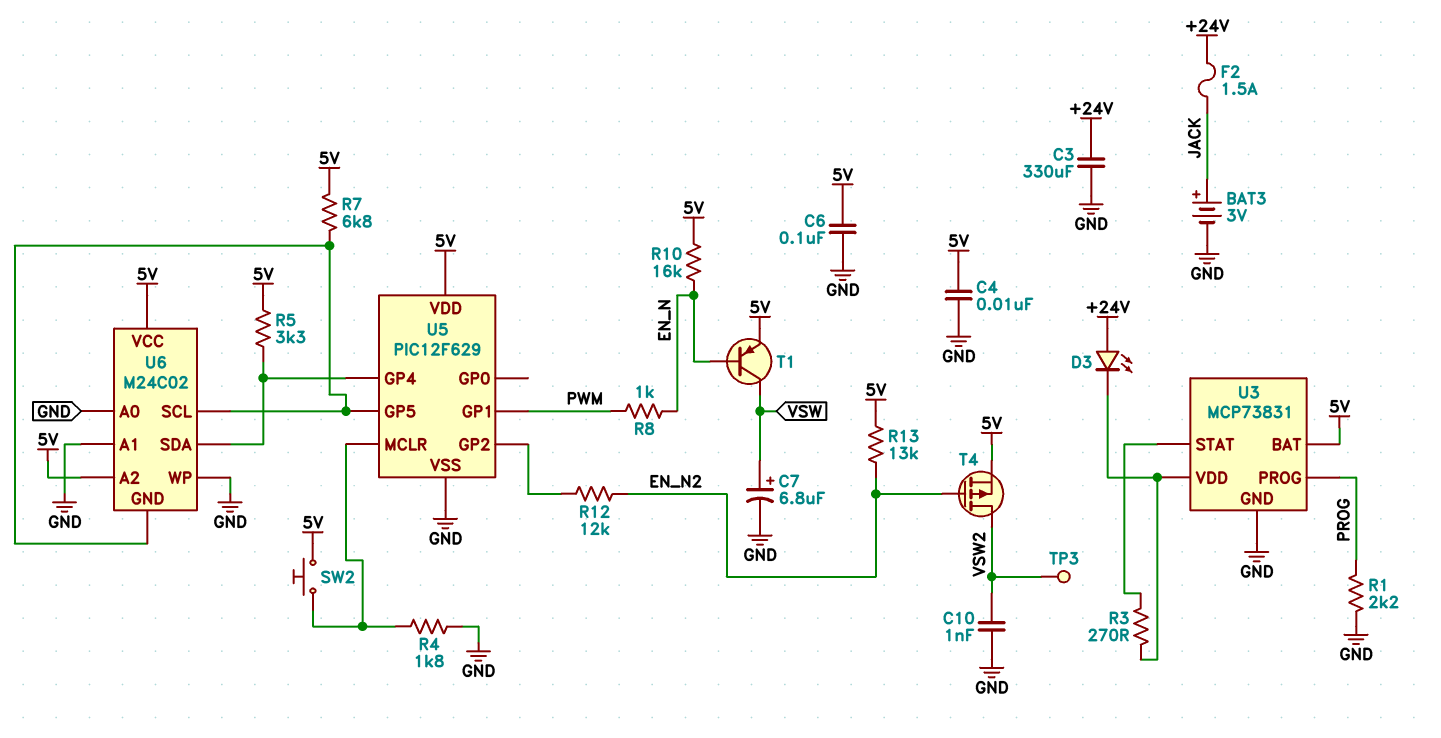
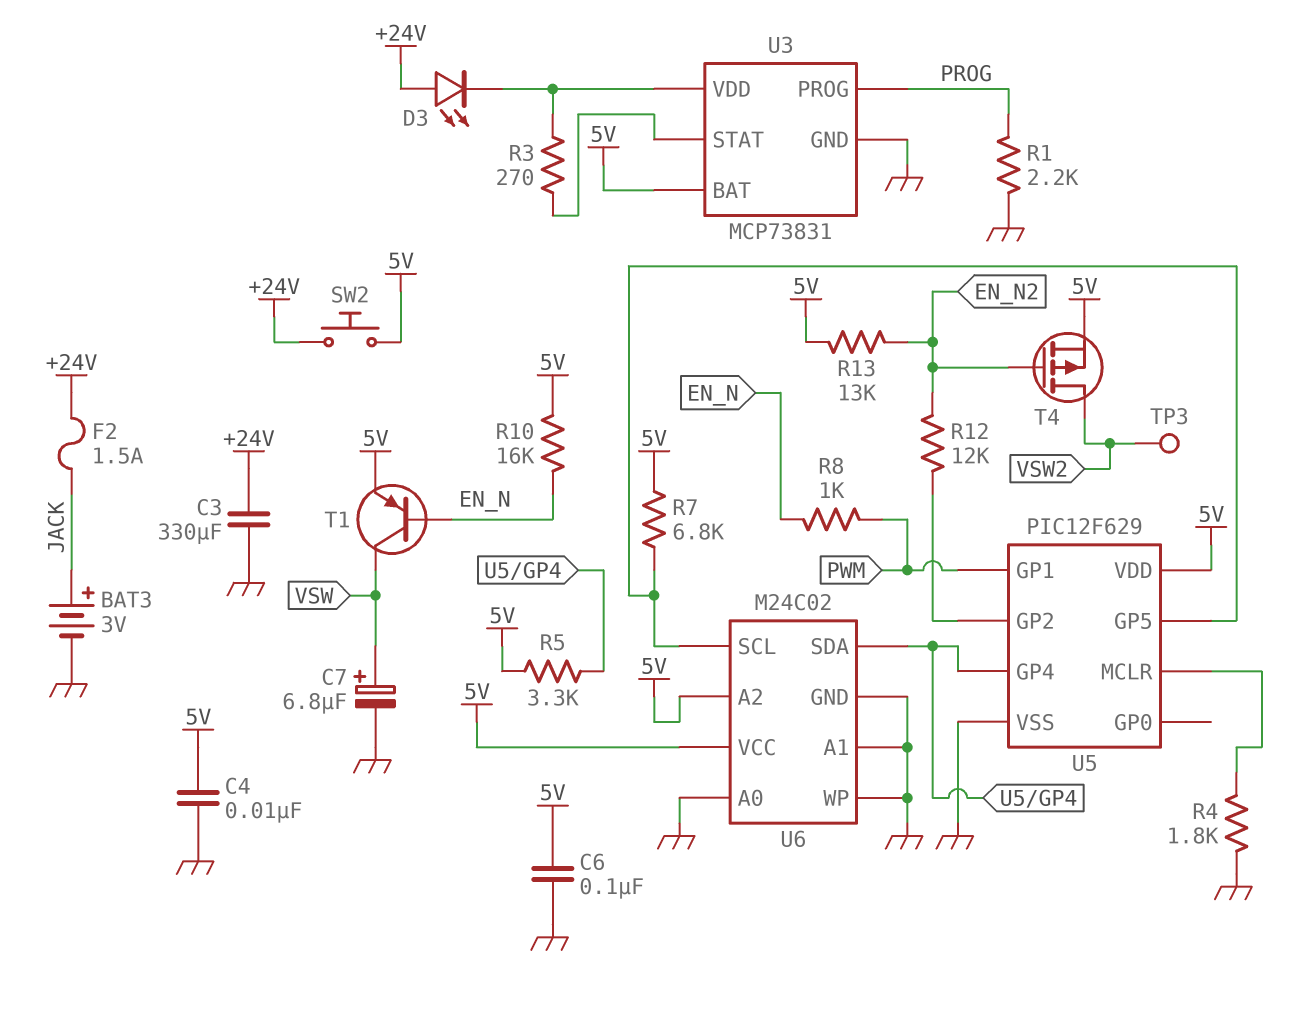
C10: 1nF (GND, VSW2) -> none
SW2: button (5V, U5/MCLR) -> button (+24V, 5V)
U6 pin GND: U5/GP5 -> GND

